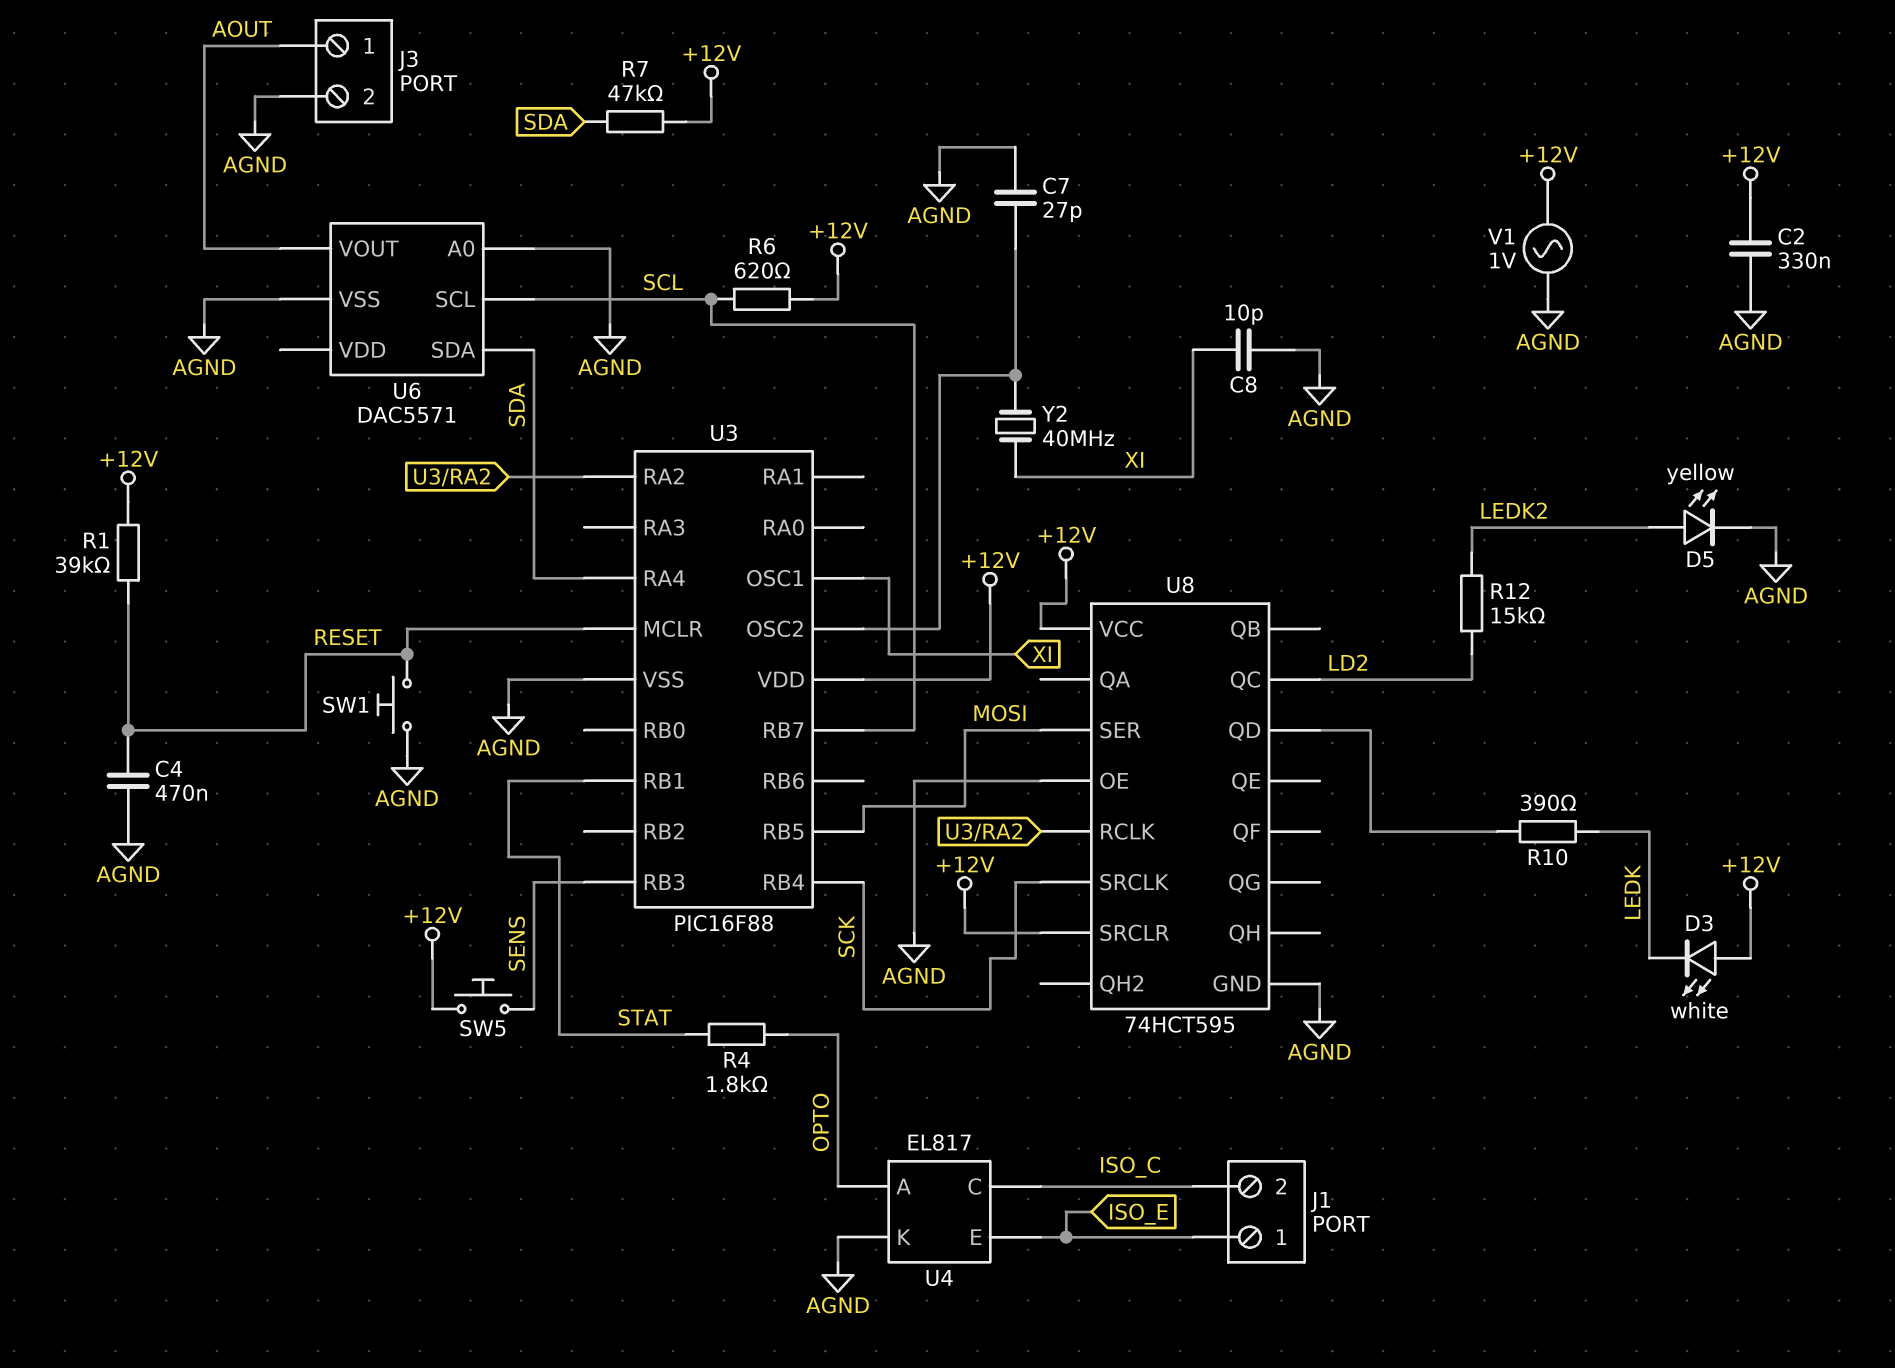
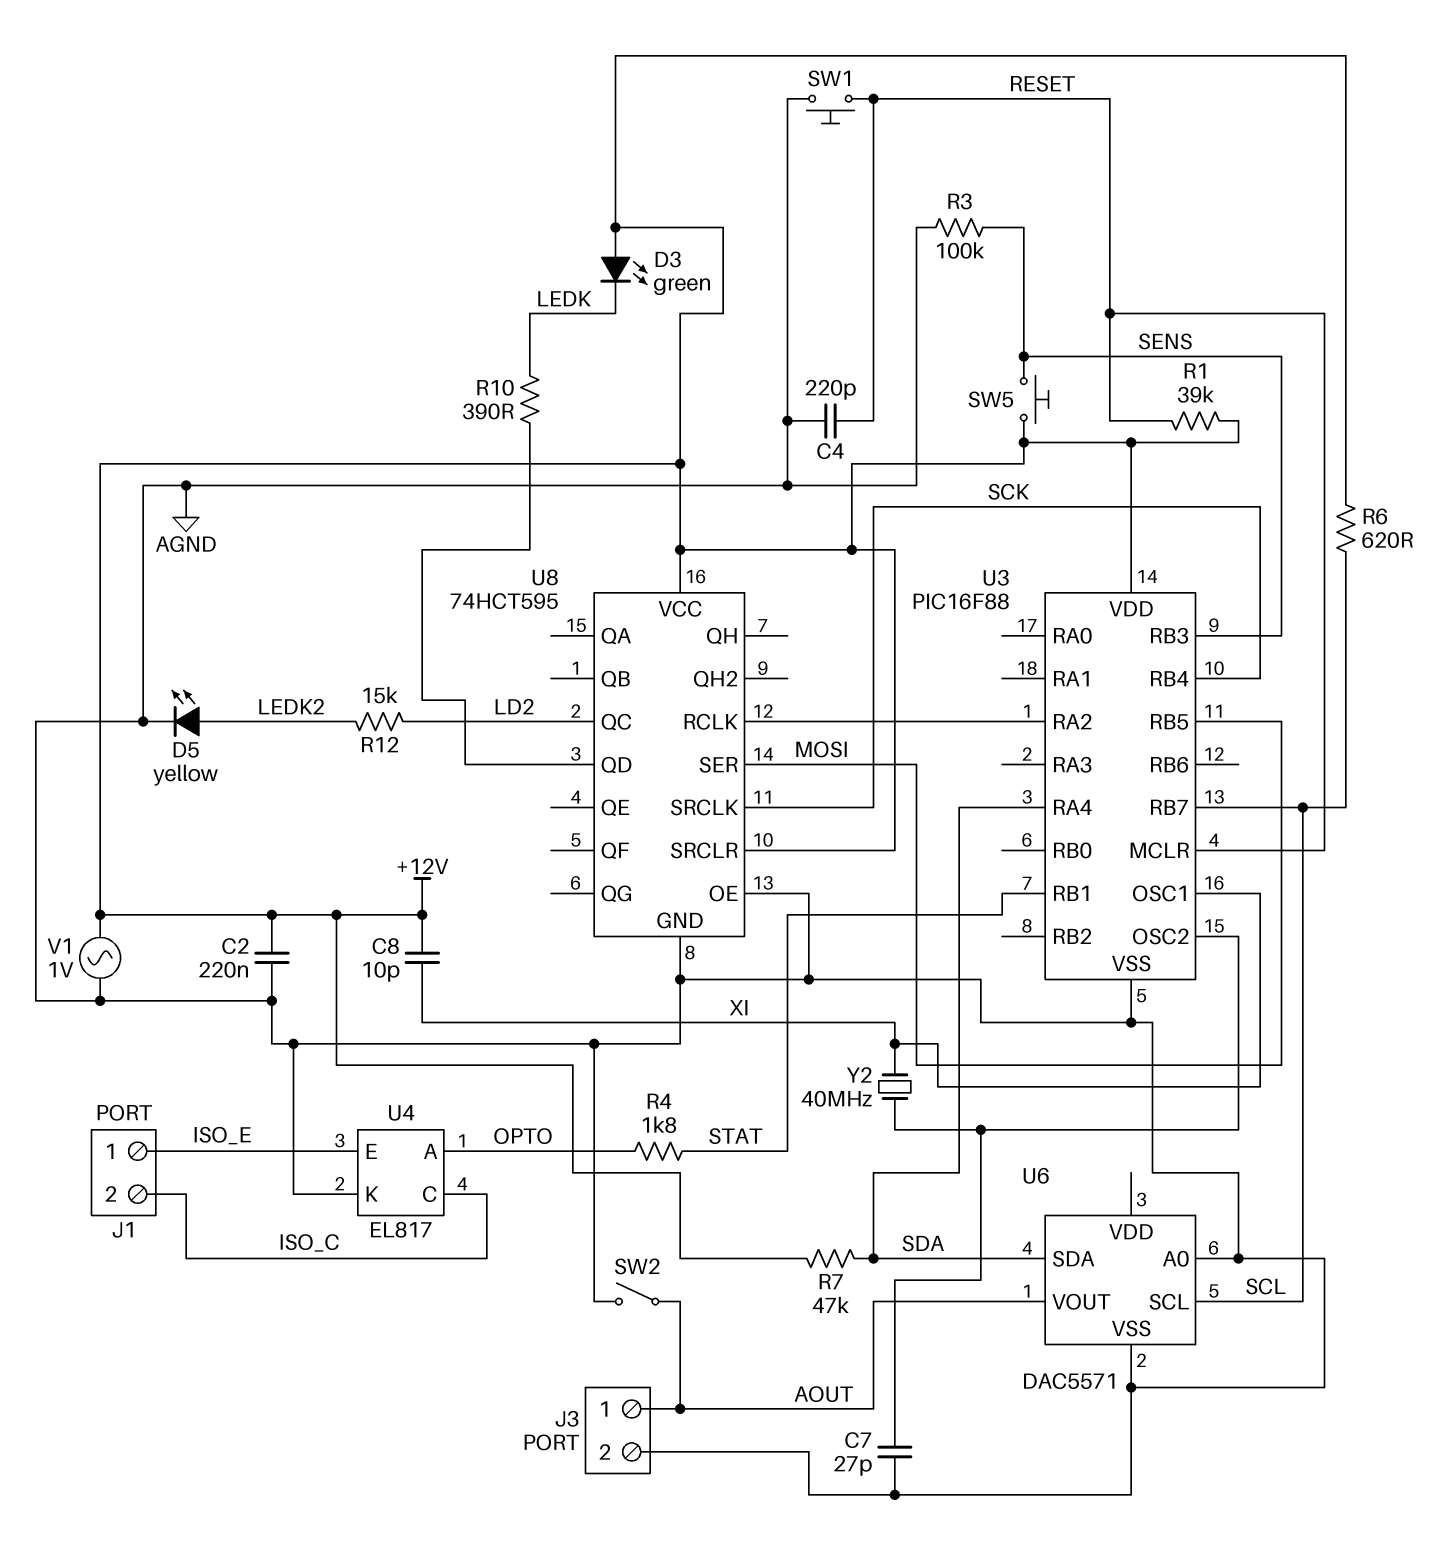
C2: 330nF (+12V, AGND) -> 220nF (+12V, AGND)
C4: 470nF (AGND, RESET) -> 220pF (AGND, RESET)
C8: 10pF (AGND, XI) -> 10pF (+12V, XI)
D3: LED white (A +12V, K LEDK) -> LED green (A +12V, K LEDK)
R3: none -> 100k (AGND, SENS)
SW2: none -> switch (AGND, AOUT)

